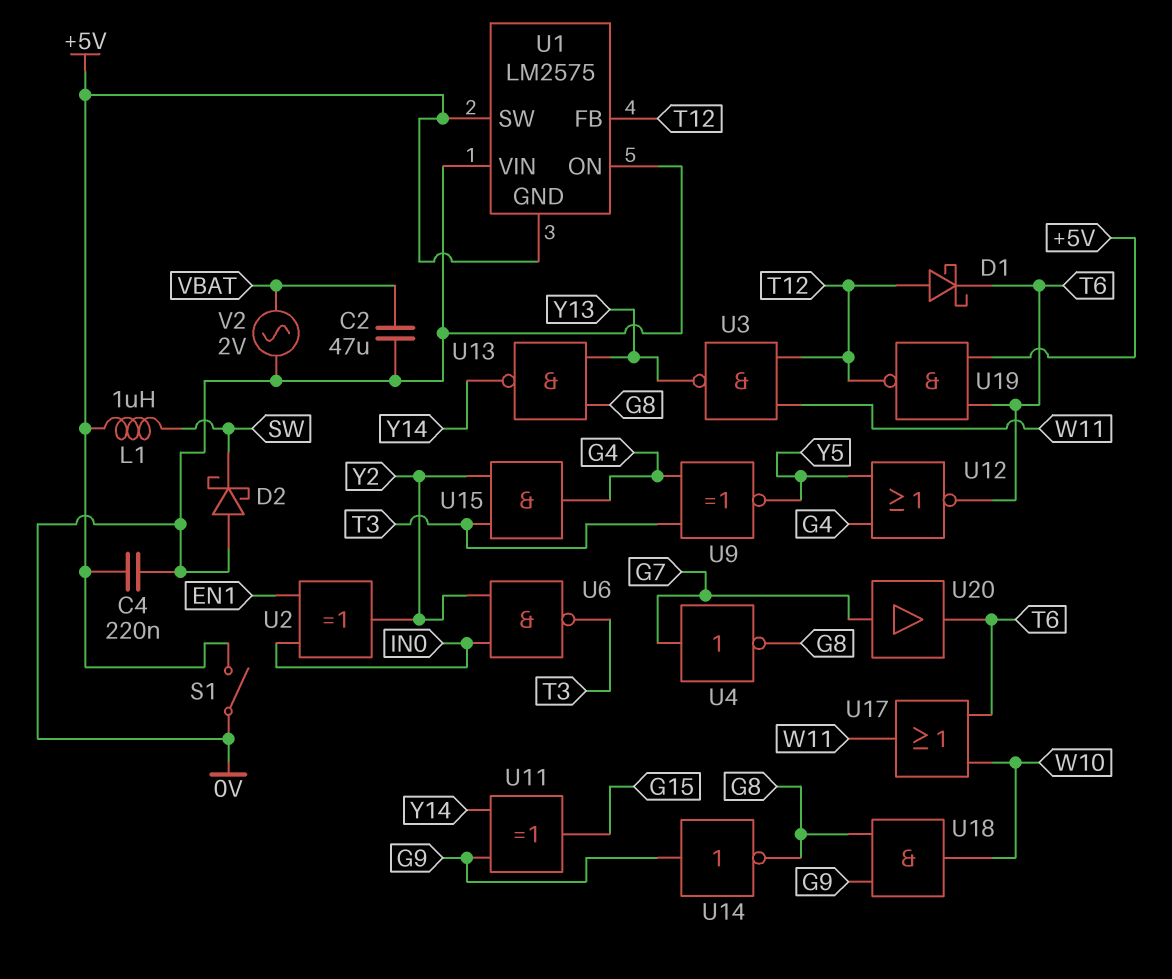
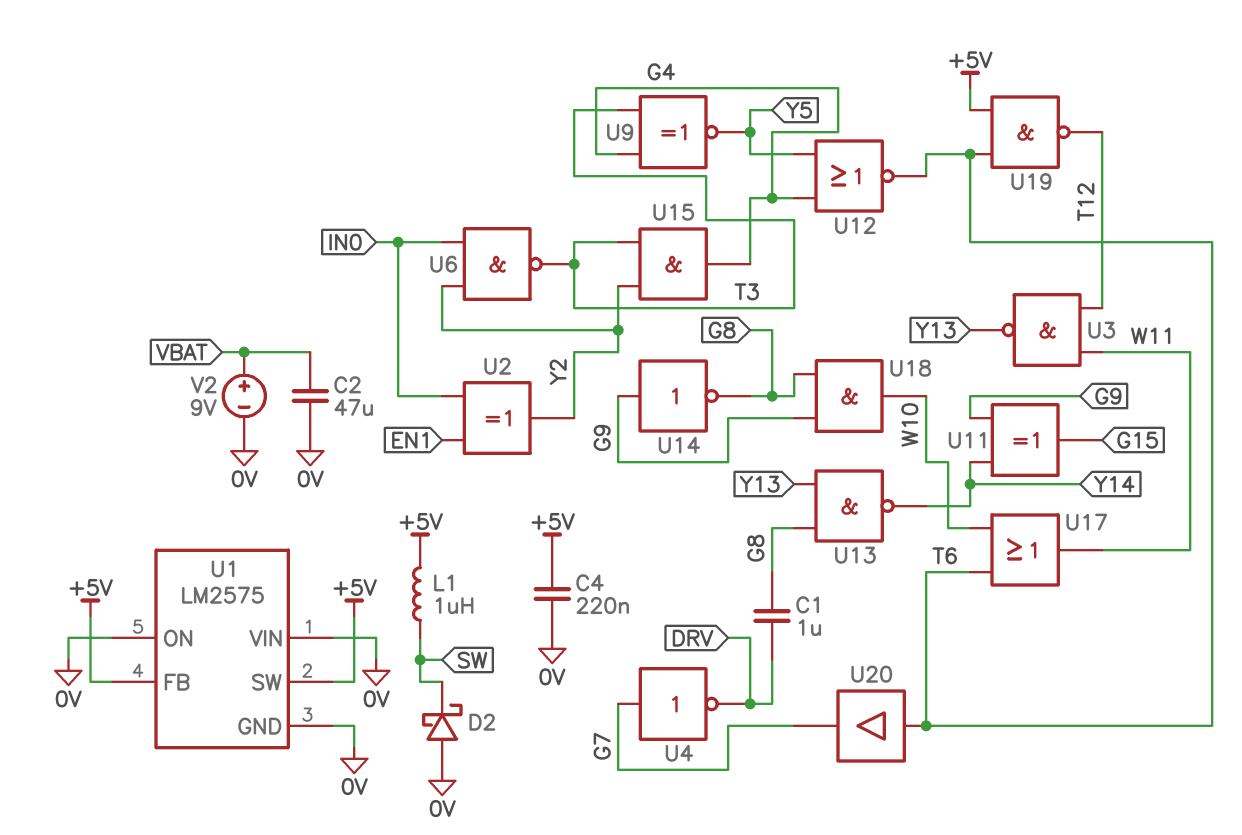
C1: none -> 1uF (DRV, G8)
D1: schottky (A T12, K T6) -> none
S1: switch (+5V, 0V) -> none
U1 pin FB: T12 -> +5V
U1 pin GND: +5V -> 0V
U4: NOT (in G7, out G8) -> NOT (in G7, out DRV)
U20: buffer (in G7, out T6) -> buffer (in T6, out G7)
V2: AC 2V (0V, VBAT) -> 9V (plus VBAT, minus 0V)

